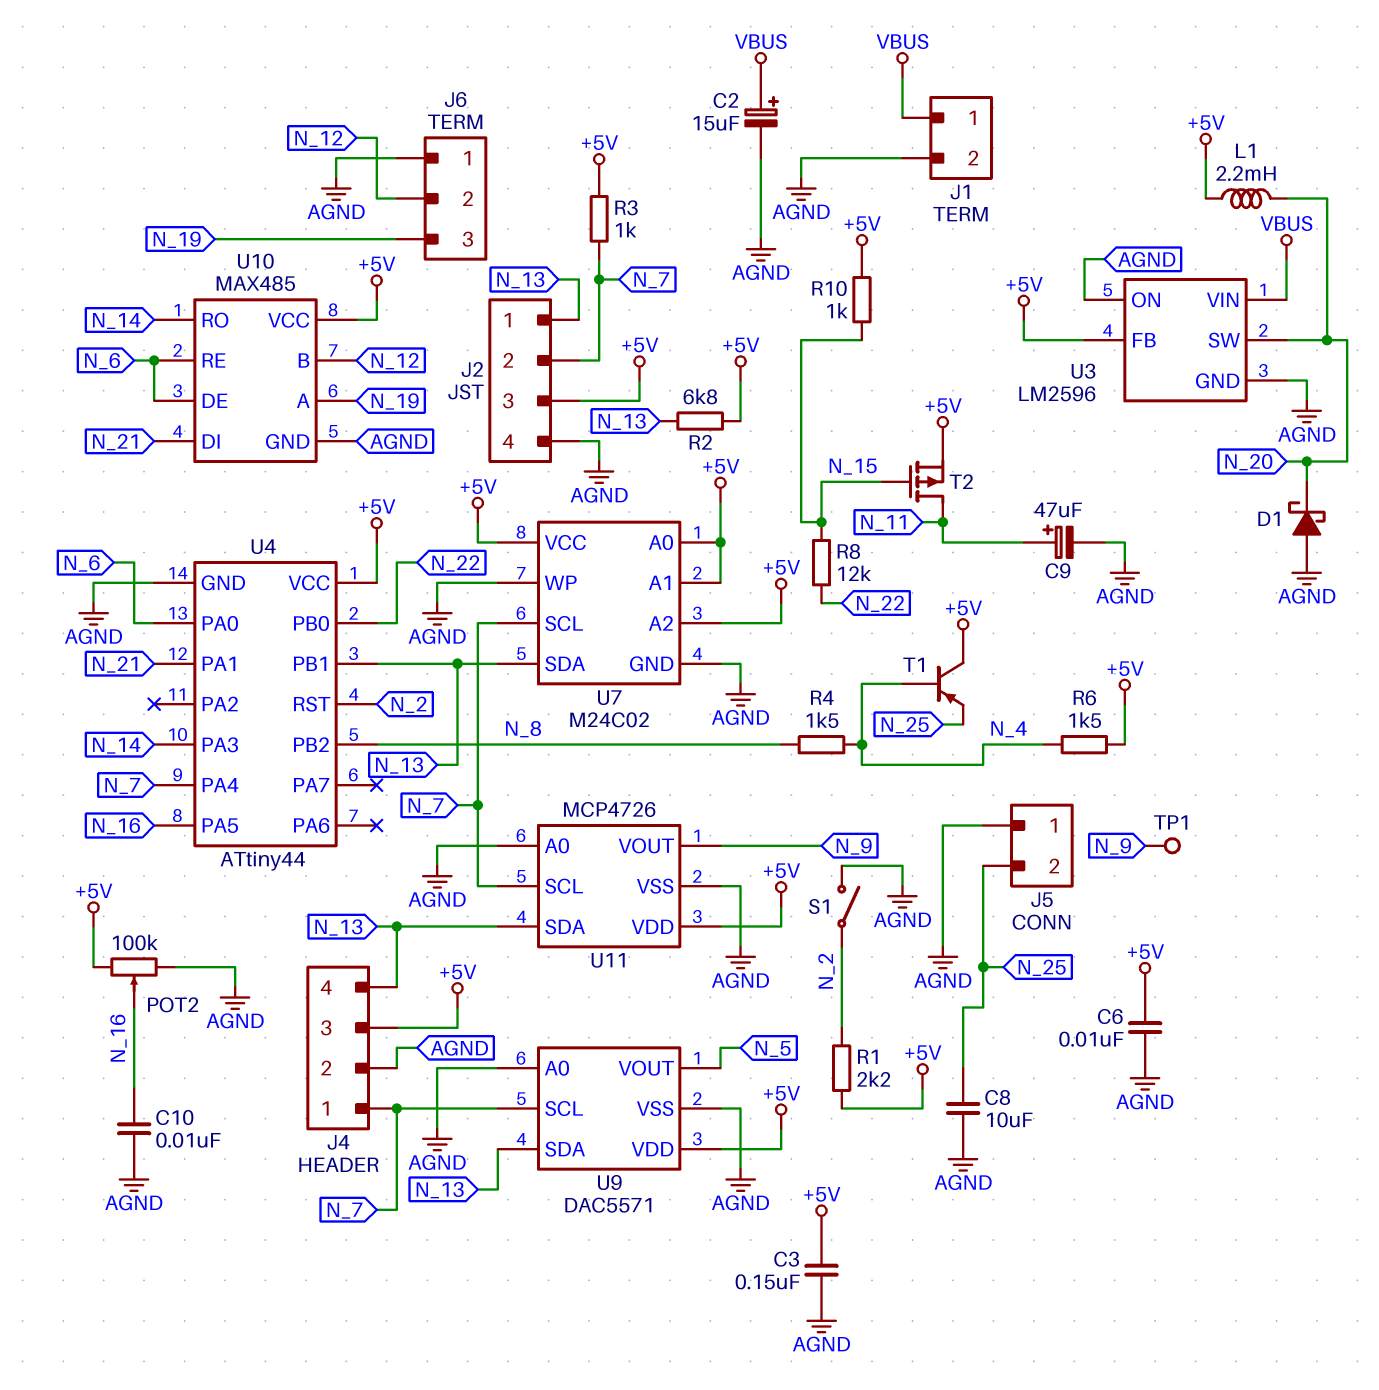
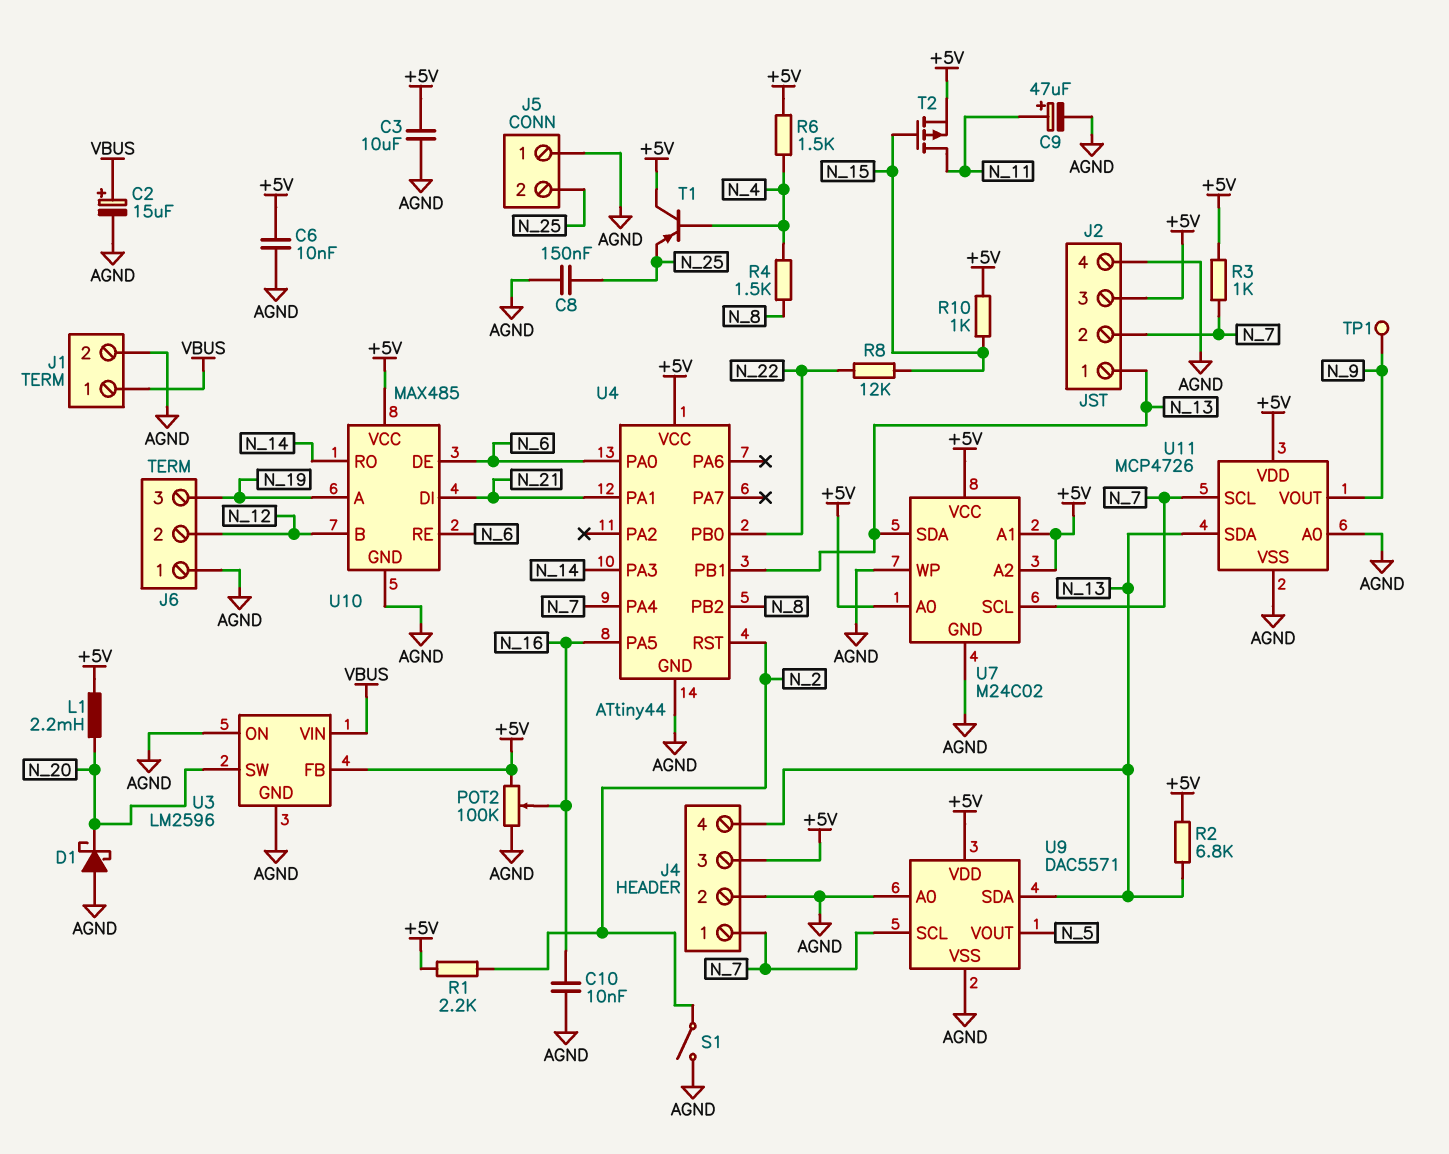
C3: 150nF (+5V, AGND) -> 10uF (+5V, AGND)
C8: 10uF (AGND, N_25) -> 150nF (AGND, N_25)

